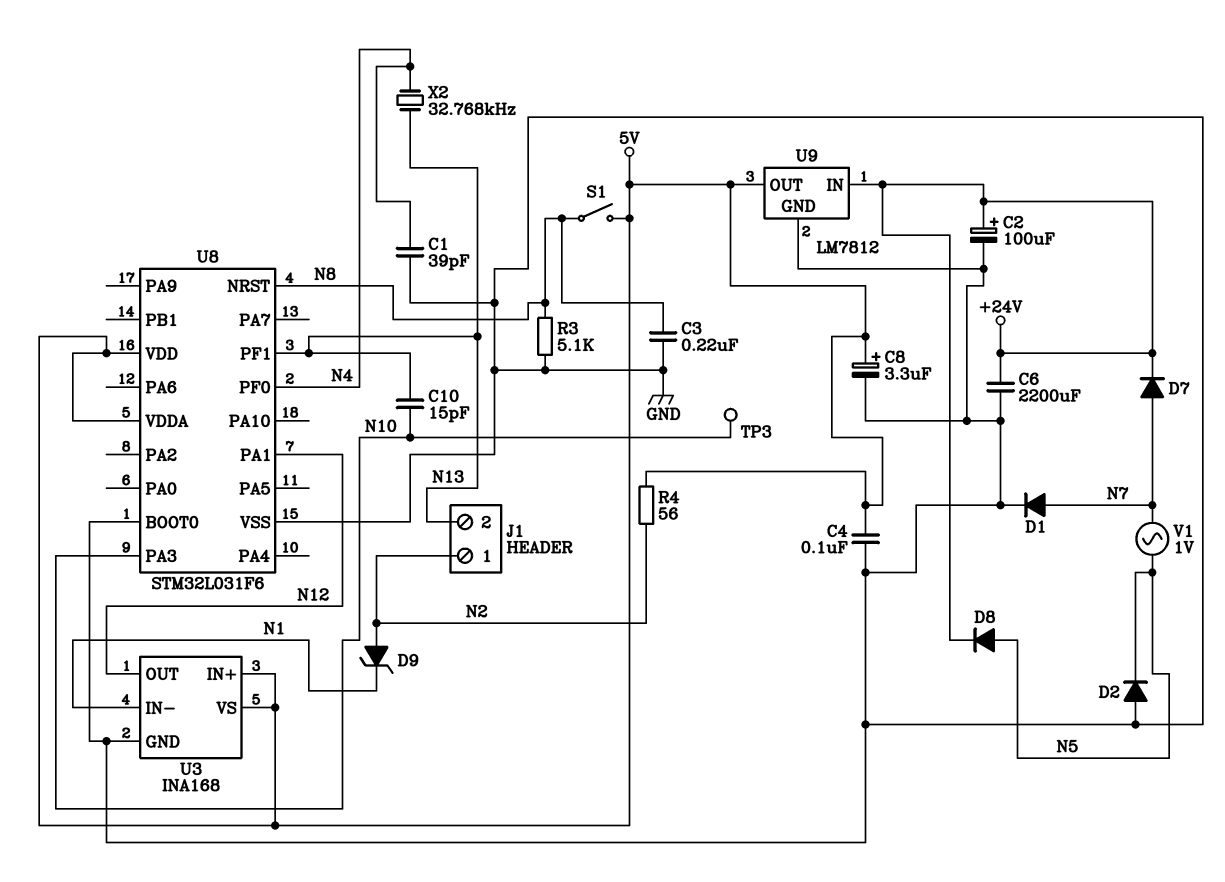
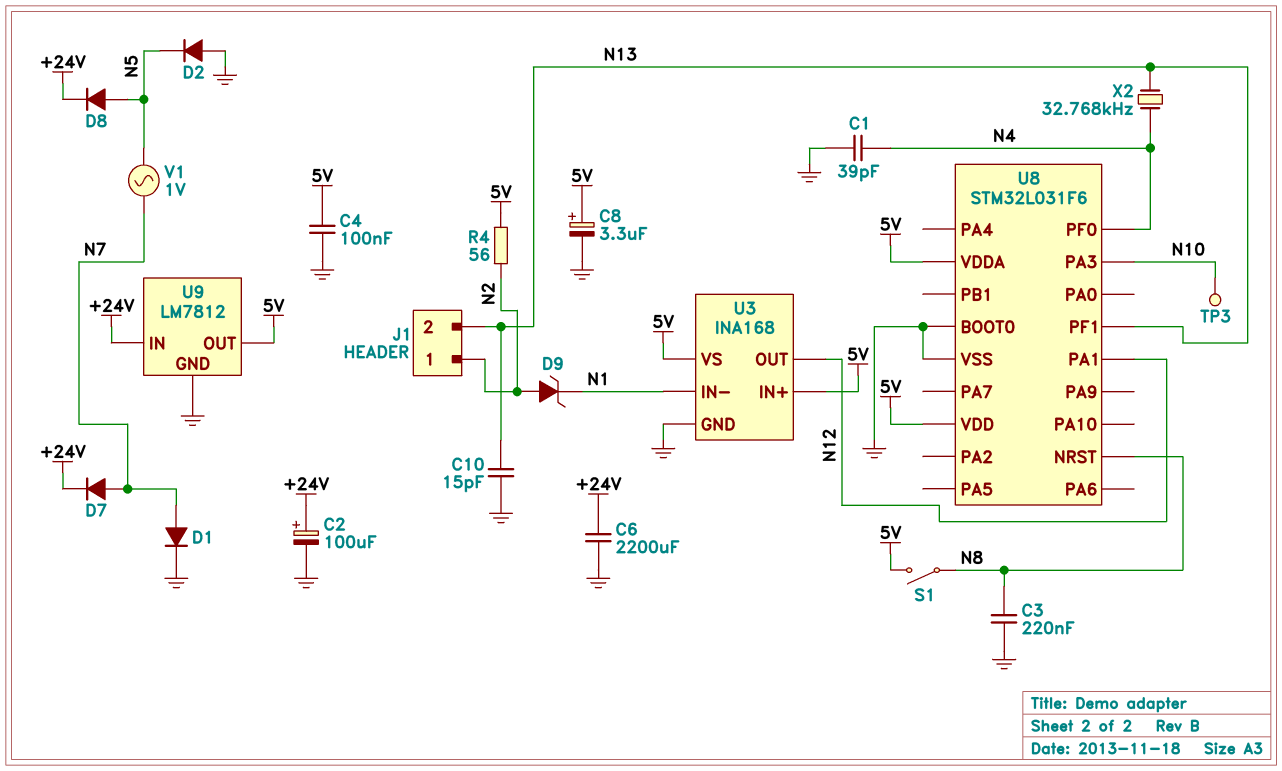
C10: 15pF (N10, N13) -> 15pF (GND, N13)
R3: 5.1k (GND, N8) -> none

